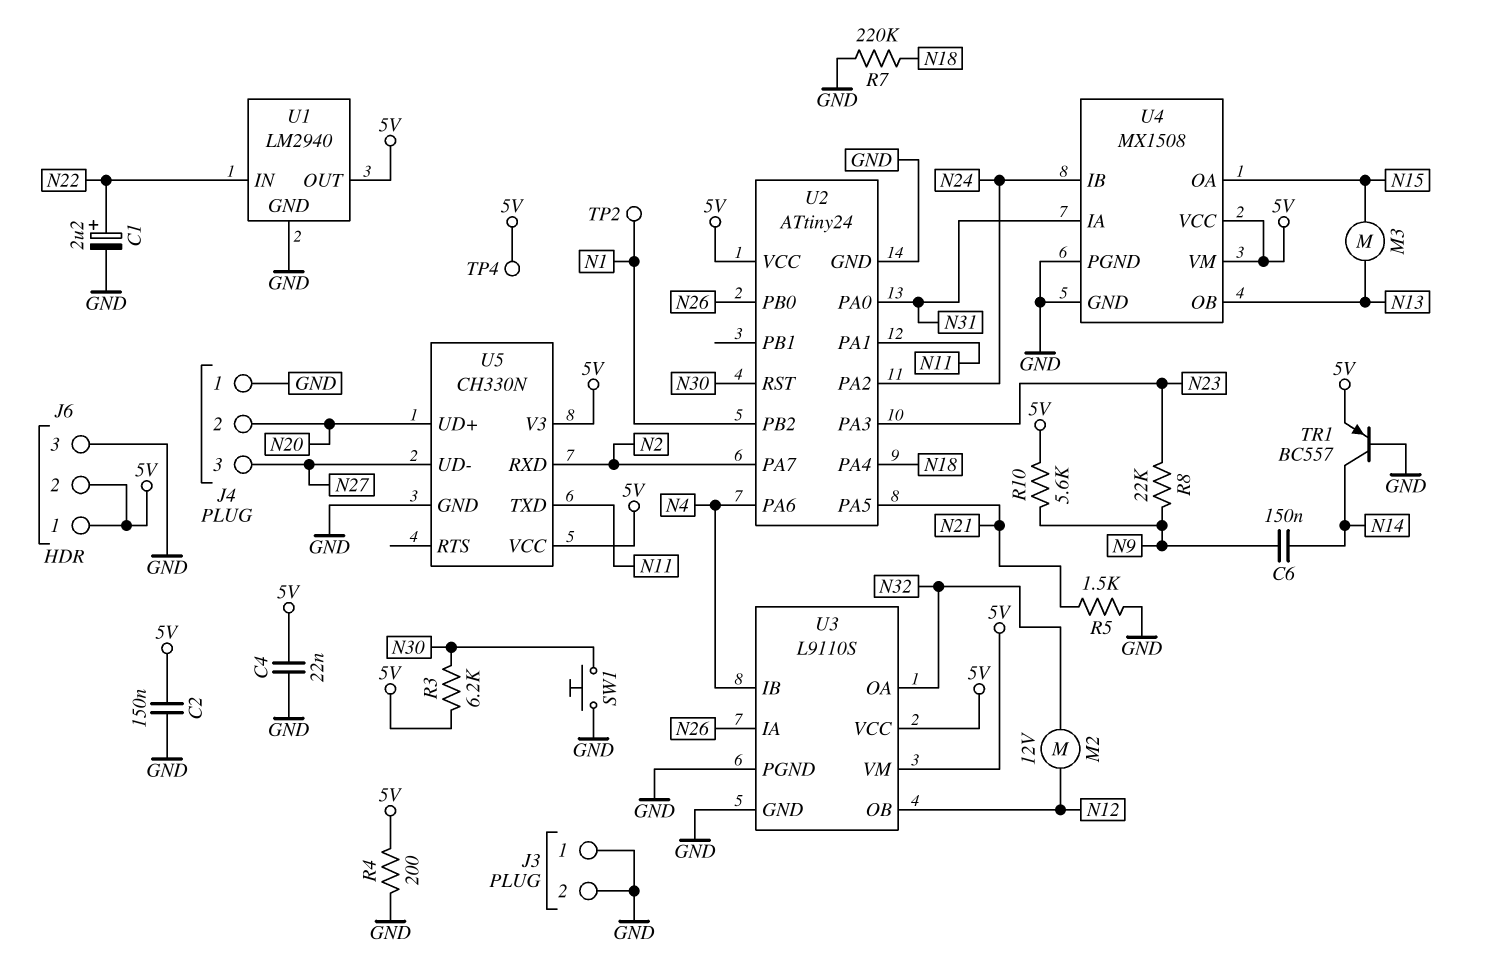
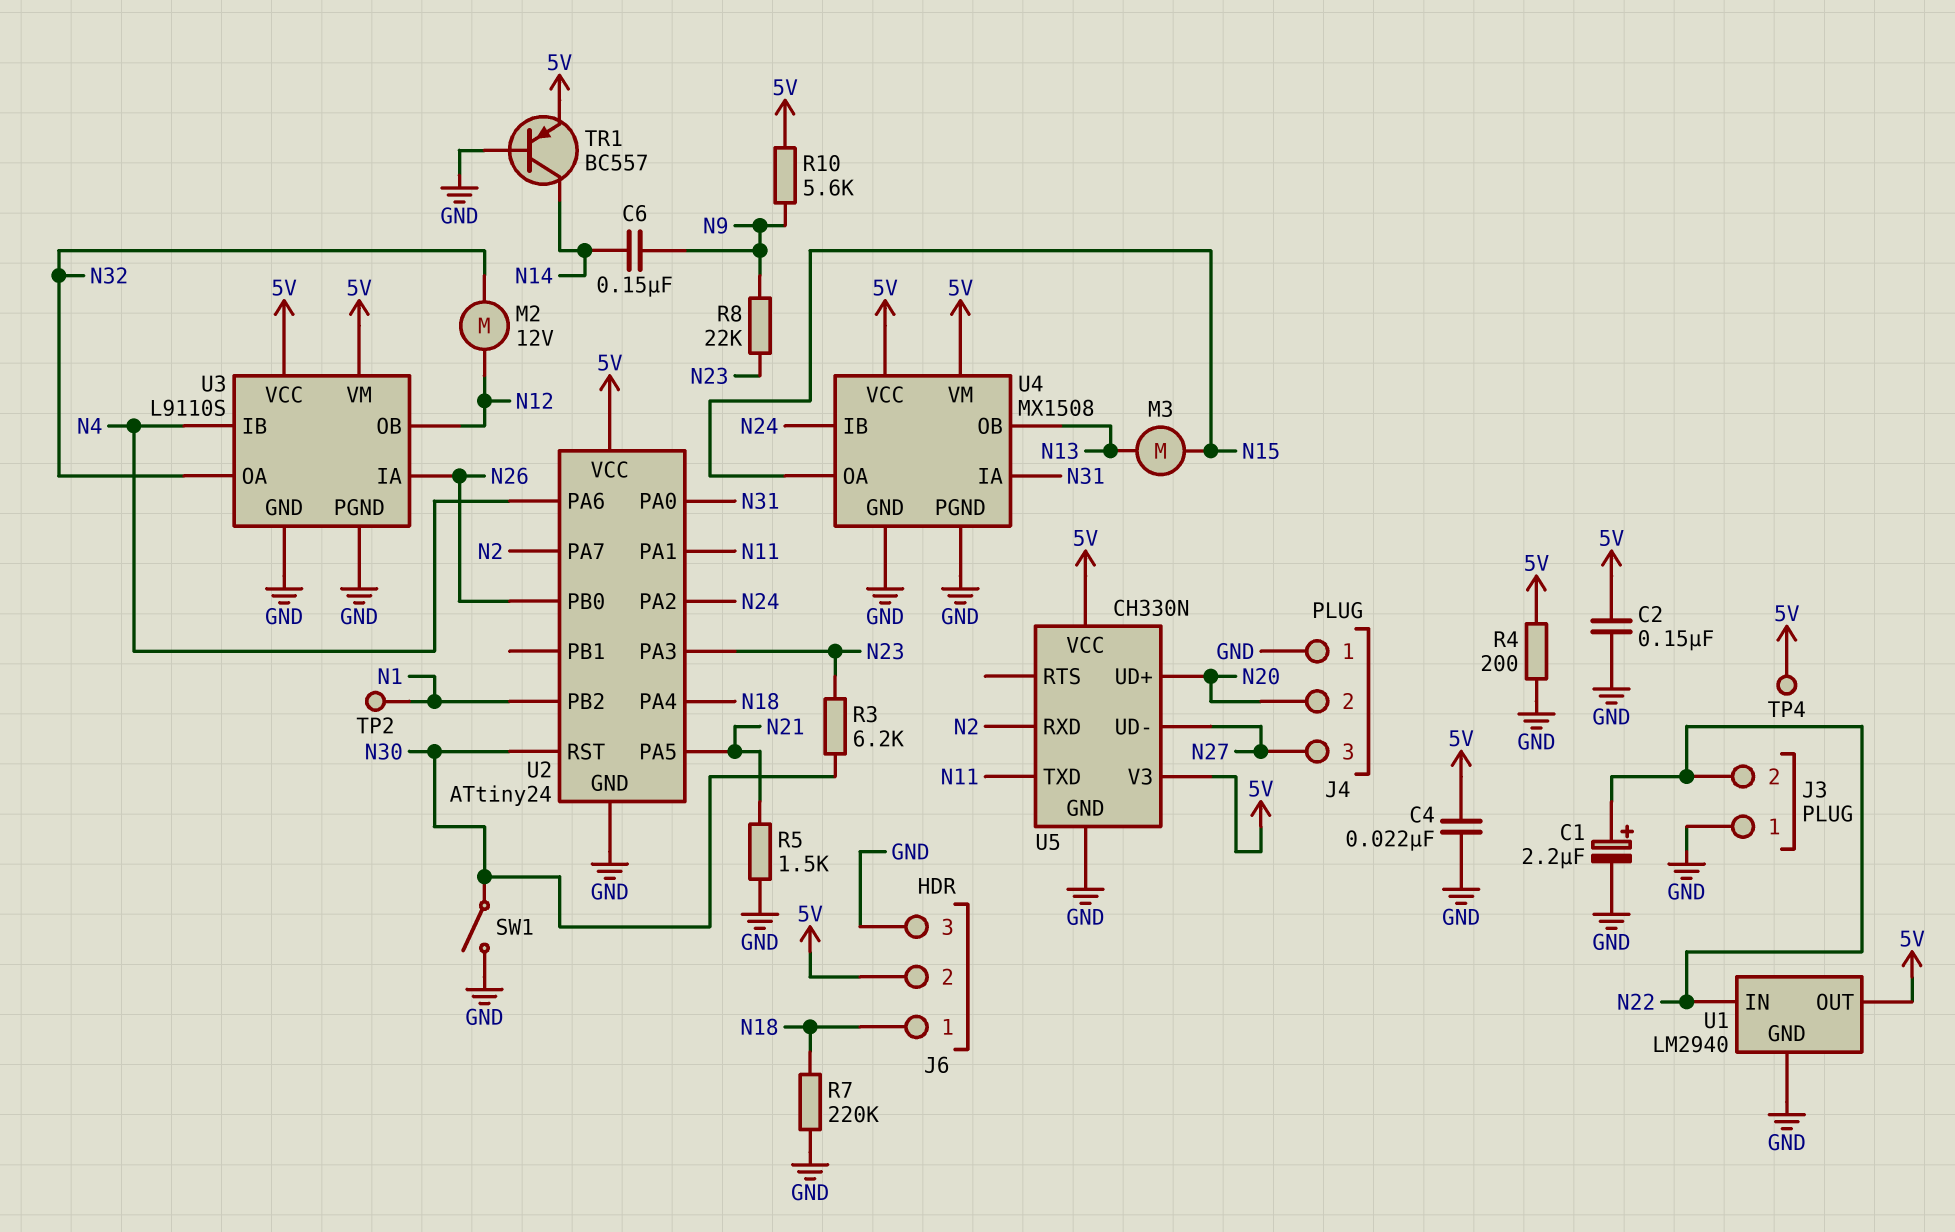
J3 pin 2: GND -> N22
J6 pin 1: 5V -> N18
R3: 6.2k (5V, N30) -> 6.2k (N23, N30)
SW1: button (GND, N30) -> switch (GND, N30)

